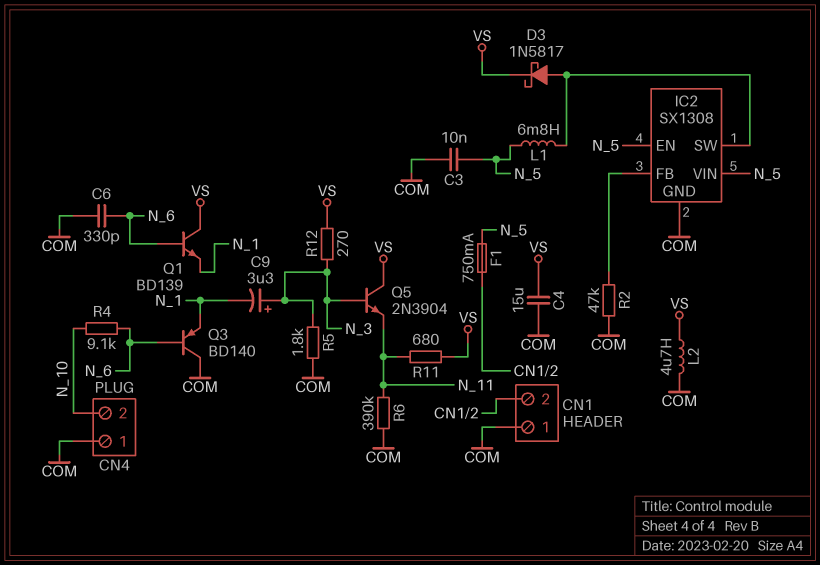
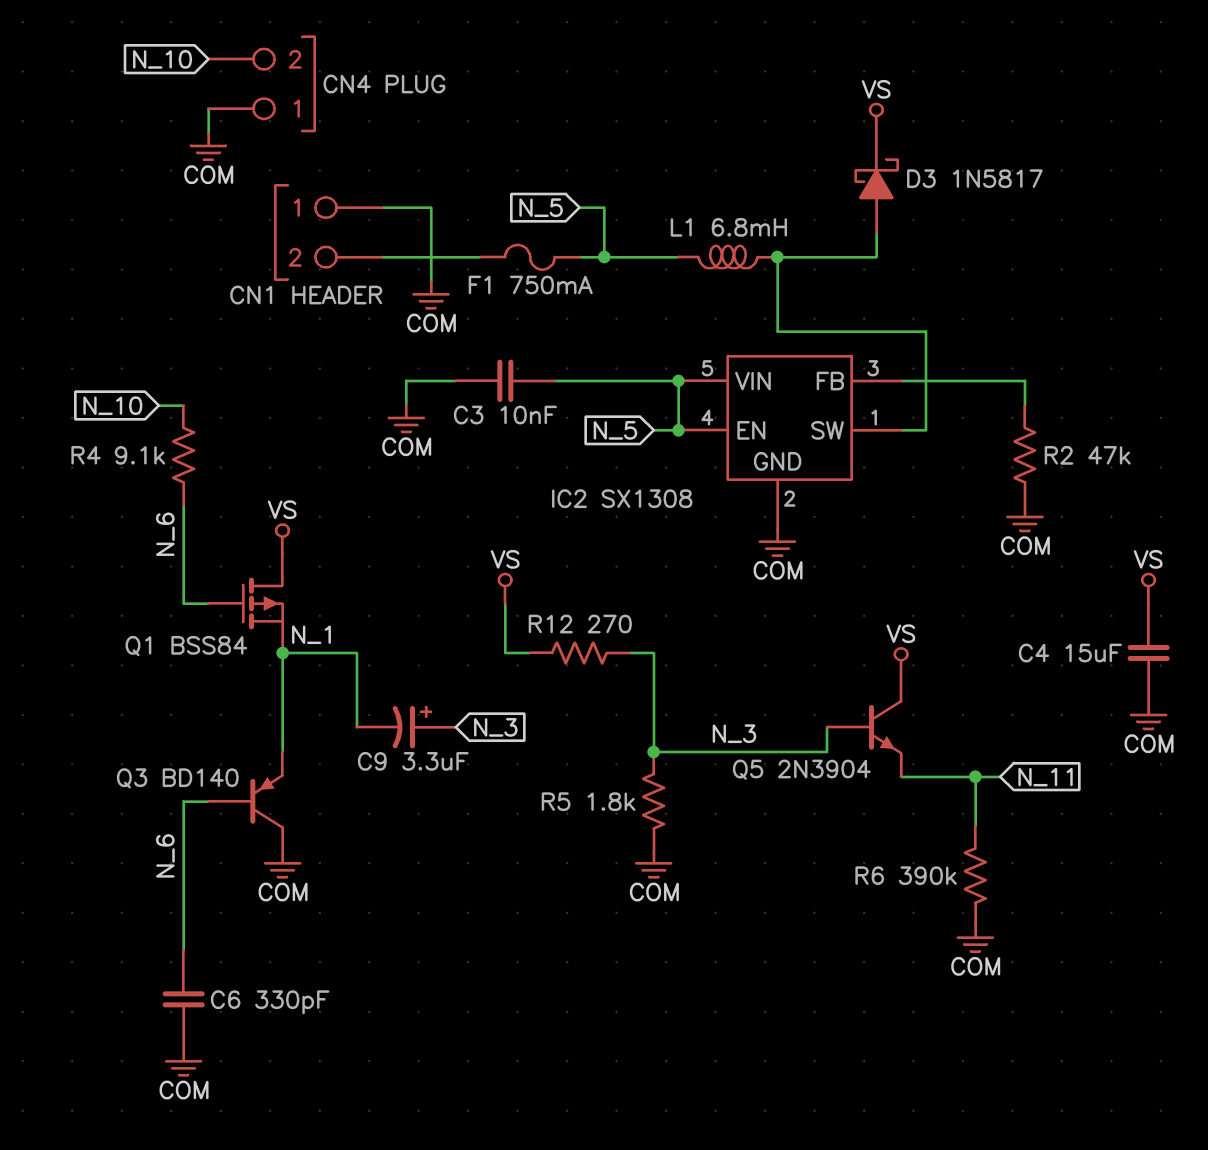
L2: 4.7uH (COM, VS) -> none
Q1: NPN BD139 (B N_6, C VS, E N_1) -> PMOS BSS84 (G N_6, D VS, S N_1)
R11: 680 (N_11, VS) -> none

